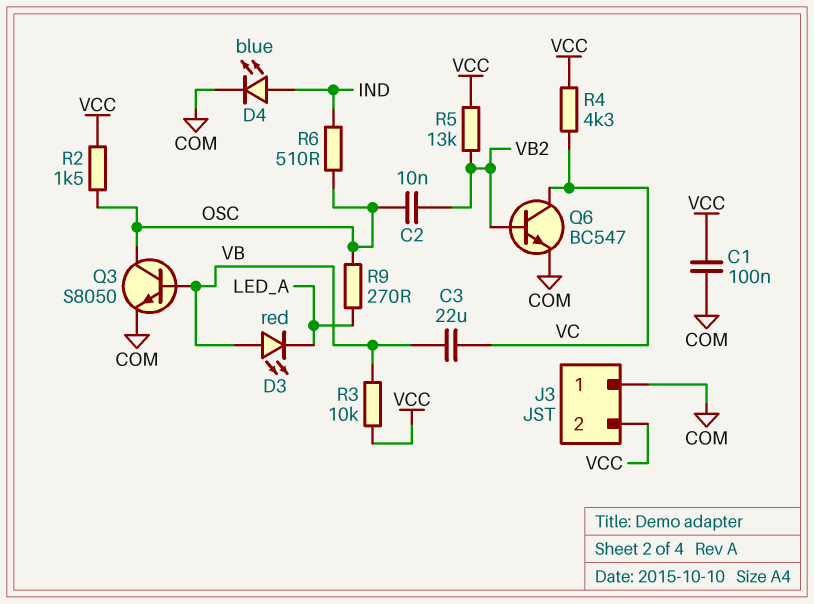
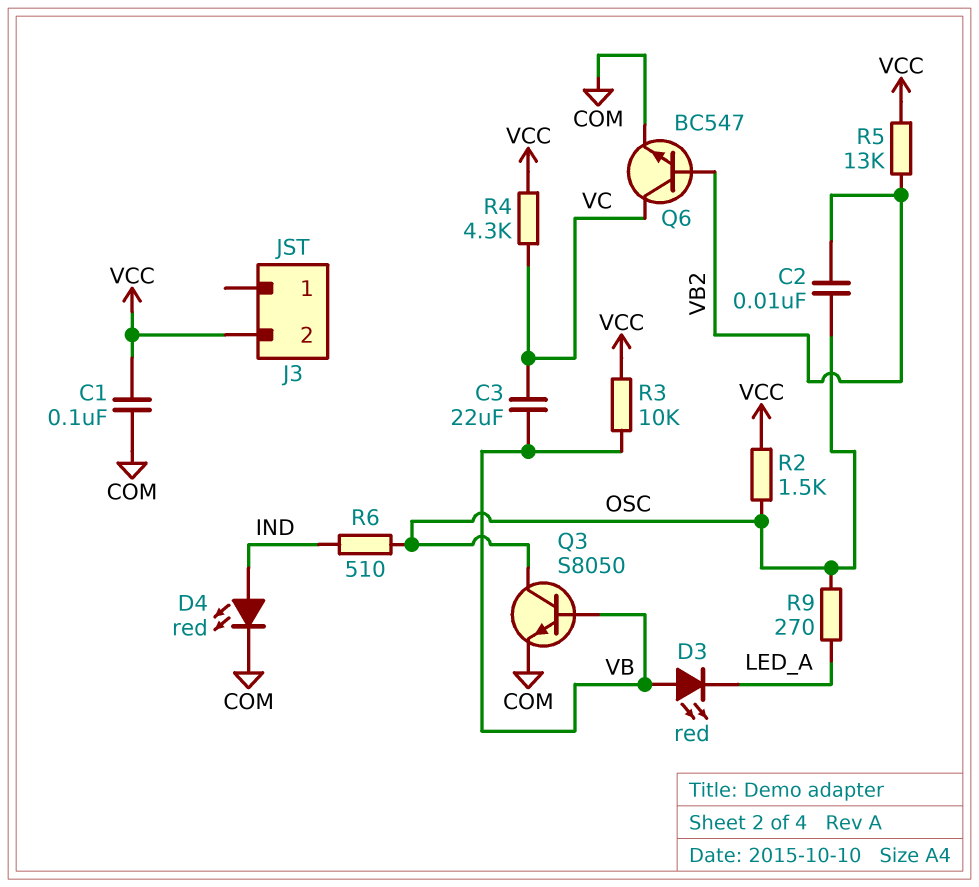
D4: LED blue (A IND, K COM) -> LED red (A IND, K COM)
J3 pin 1: COM -> none

